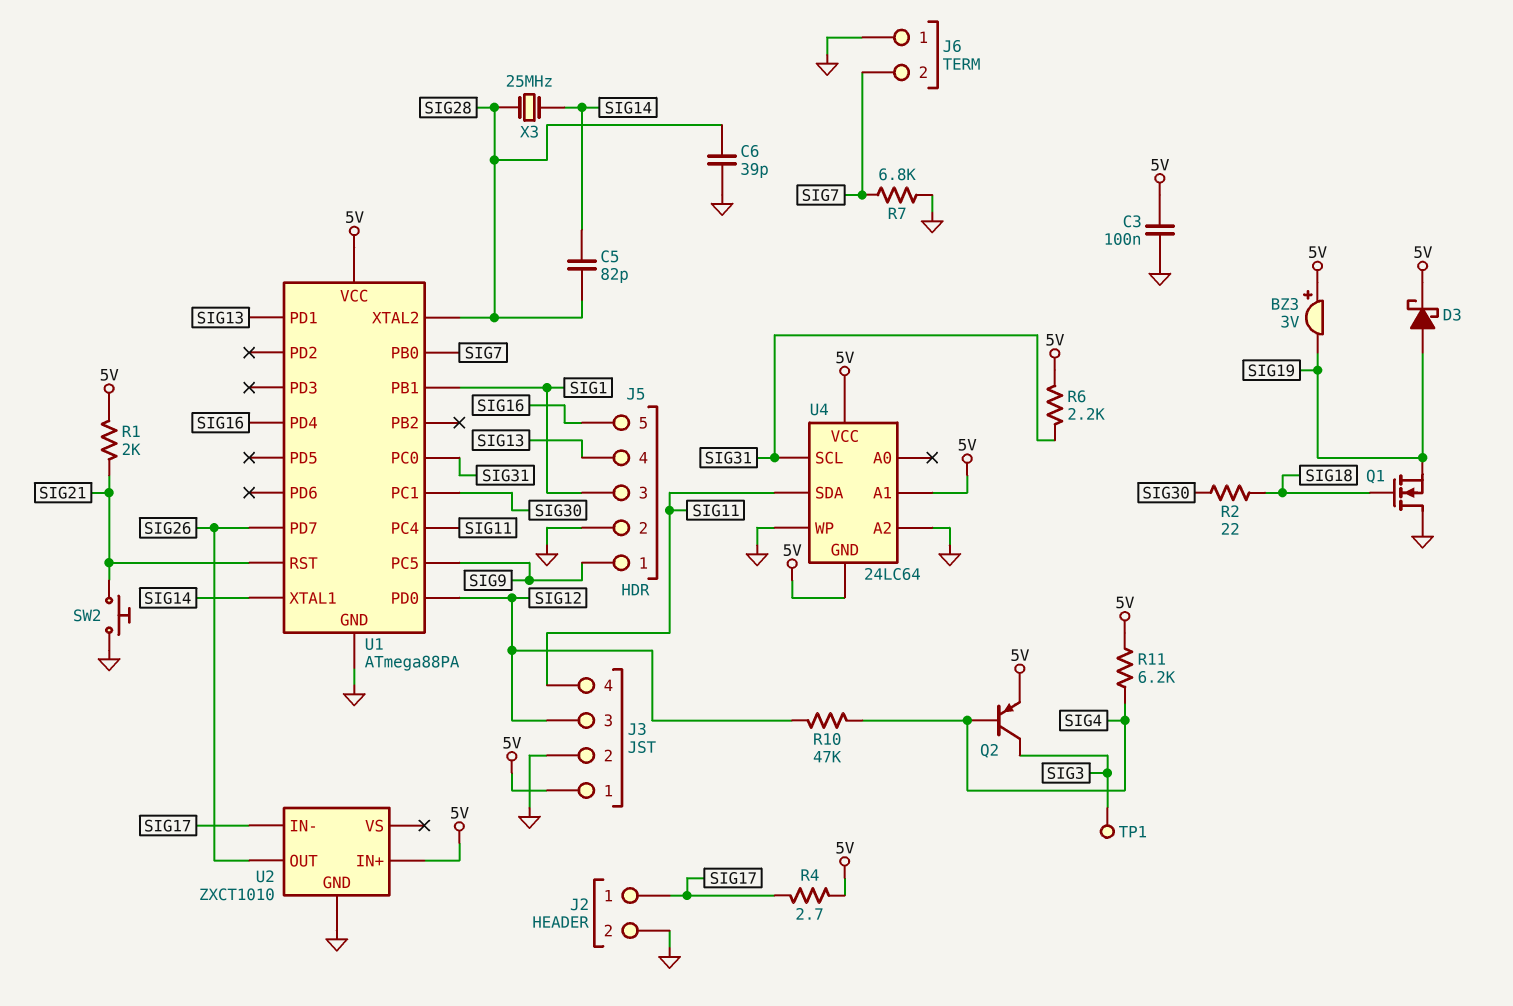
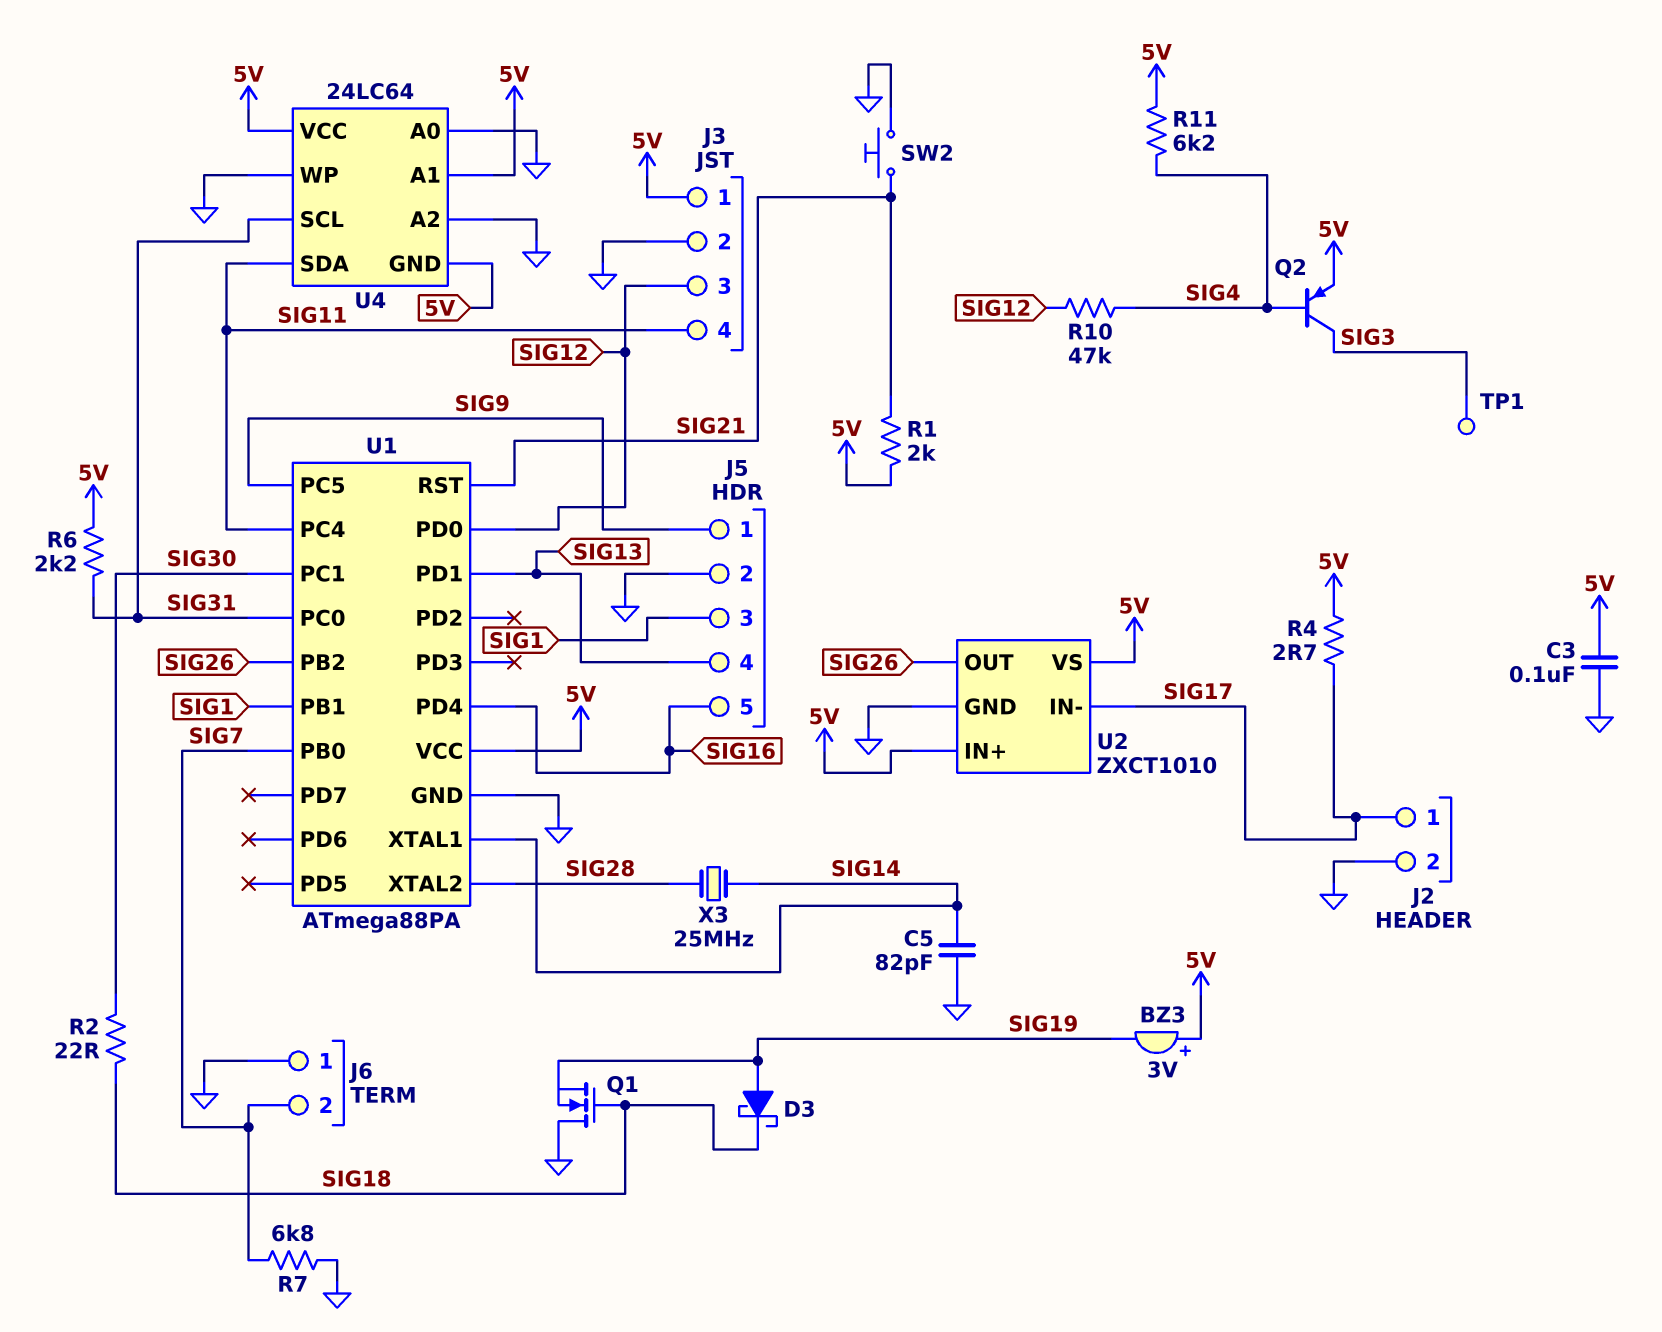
C5: 82pF (SIG14, SIG28) -> 82pF (GND, SIG14)
C6: 39pF (GND, SIG28) -> none
D3: schottky (A SIG19, K 5V) -> schottky (A SIG19, K SIG18)
U1 pin PB2: none -> SIG26
U1 pin PD7: SIG26 -> none
U2 pin VS: none -> 5V
U4 pin A0: none -> GND

